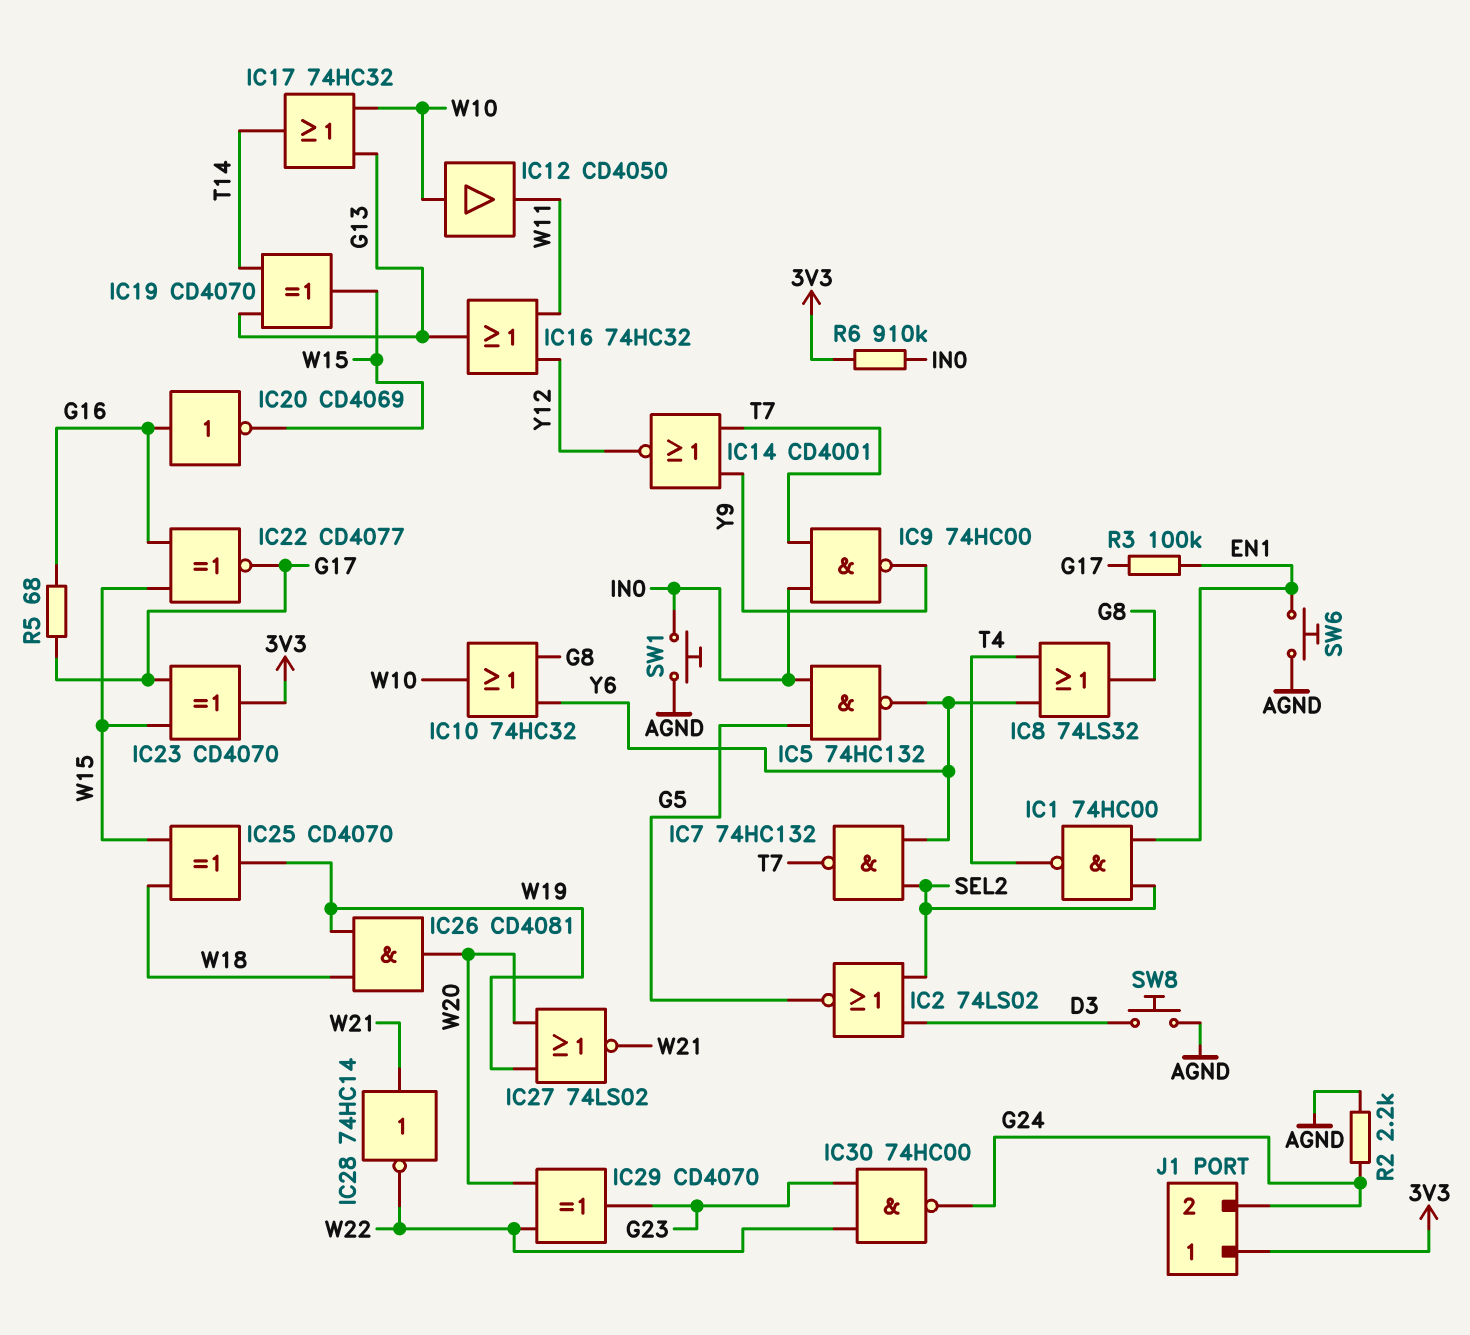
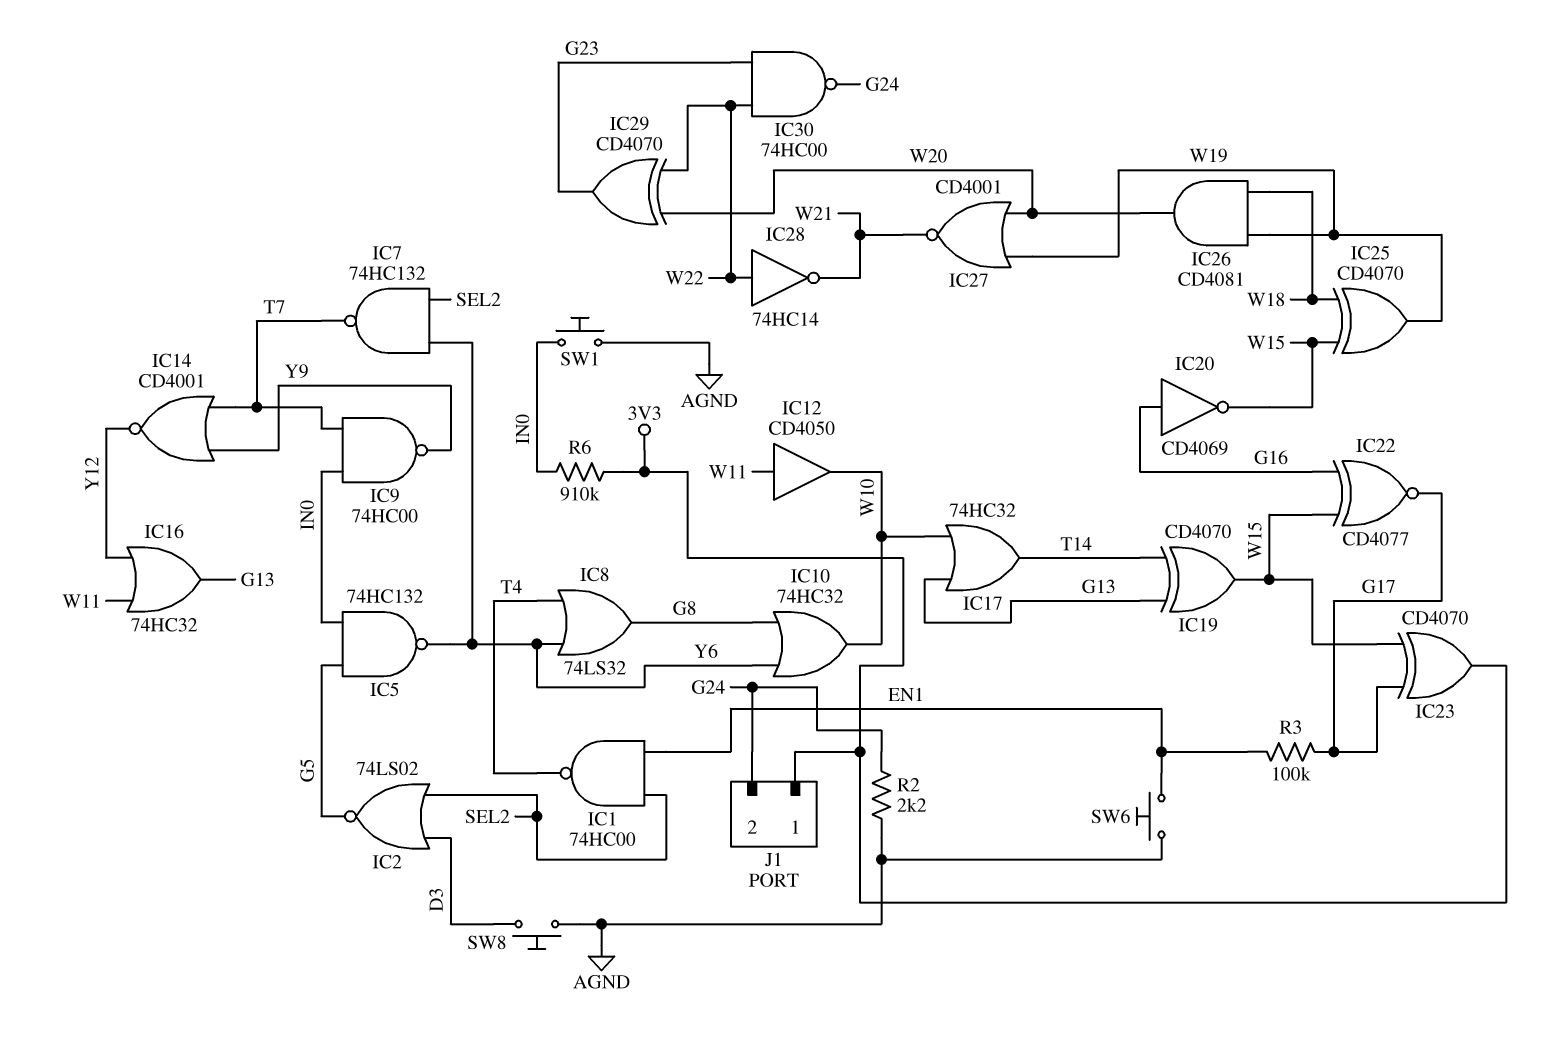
IC12: buffer CD4050 (in W10, out W11) -> buffer CD4050 (in W11, out W10)
IC27: NOR 74LS02 (in W19, in W20, out W21) -> NOR CD4001 (in W19, in W20, out W21)
IC28: NOT 74HC14 (in W21, out W22) -> NOT 74HC14 (in W22, out W21)
R5: 68 (G16, G17) -> none

